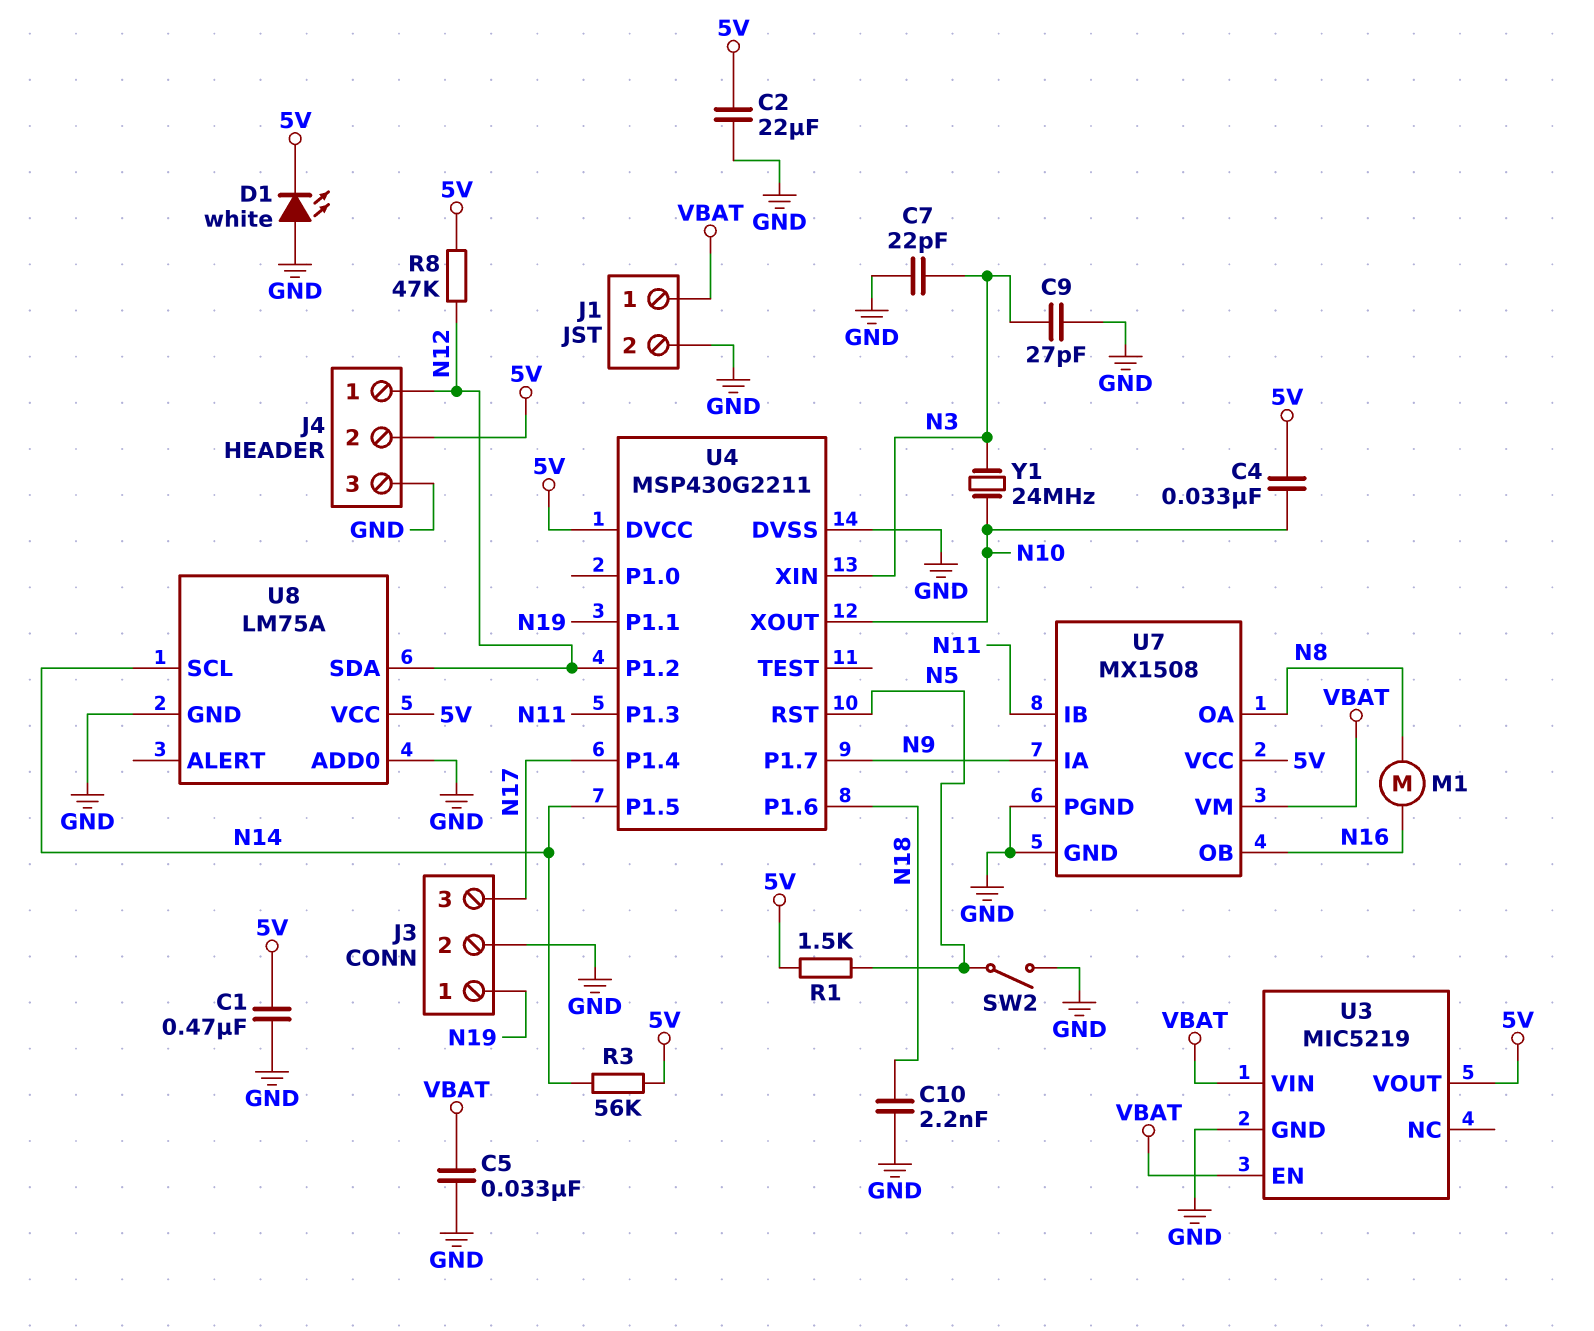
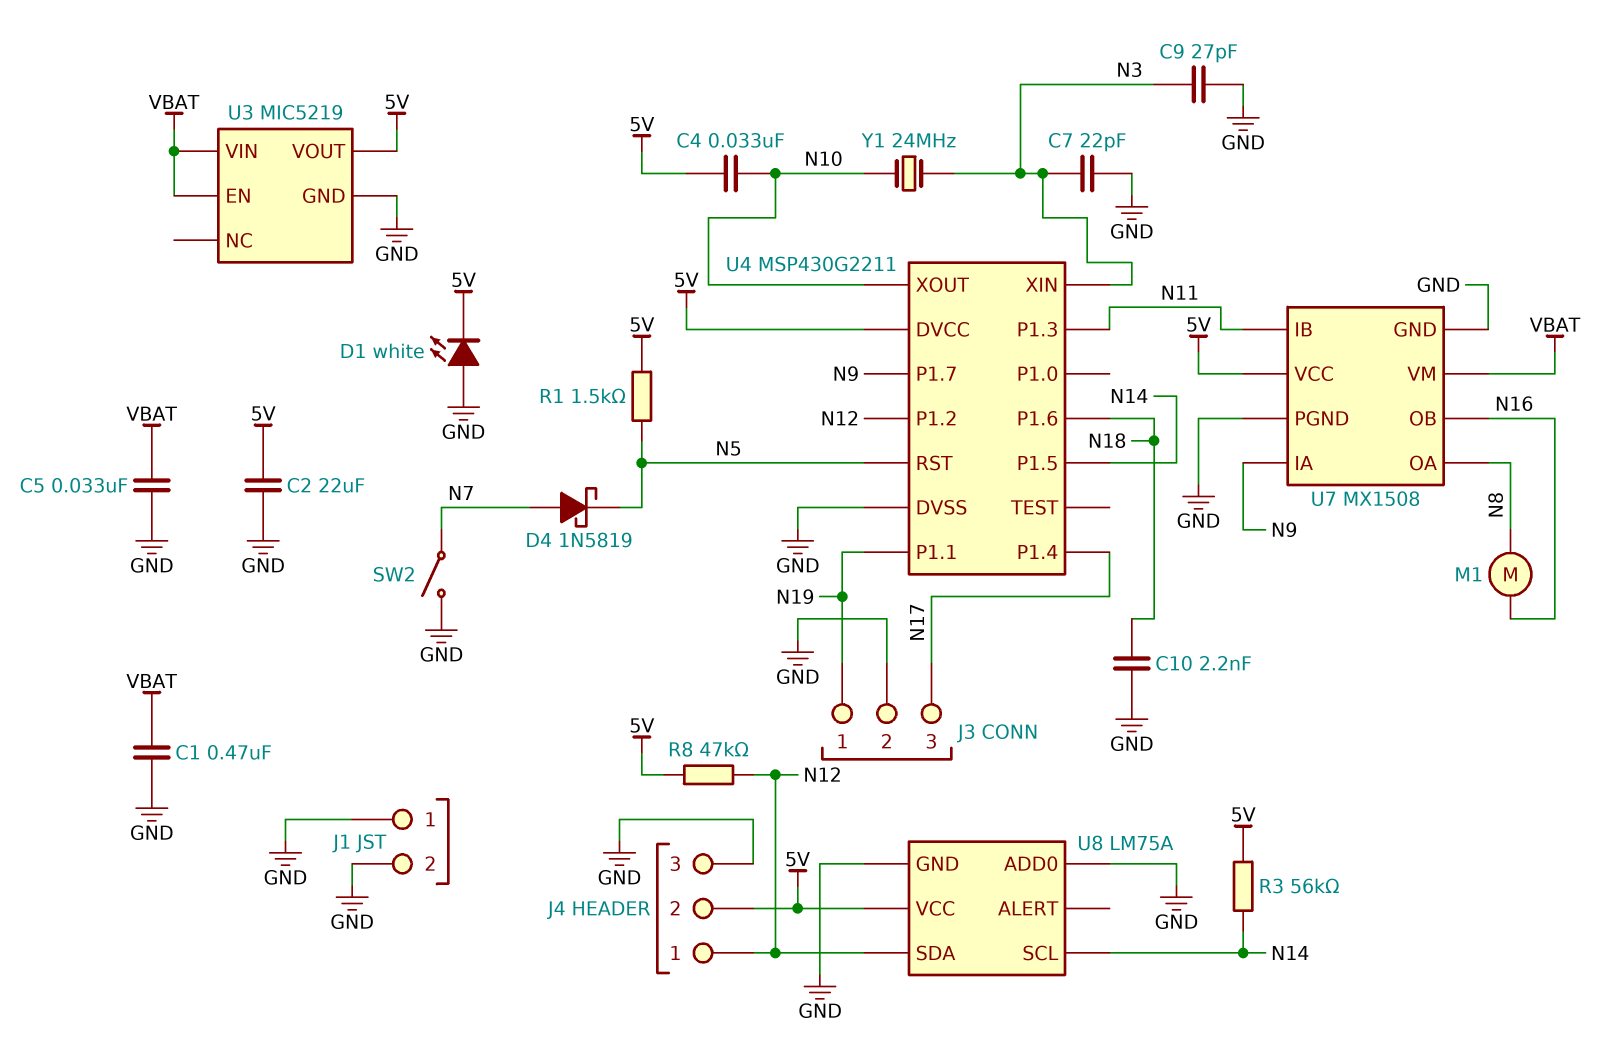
C1: 470nF (5V, GND) -> 470nF (GND, VBAT)
D4: none -> schottky 1N5819 (A N7, K N5)
J1 pin 1: VBAT -> GND
SW2: switch (GND, N5) -> switch (GND, N7)

